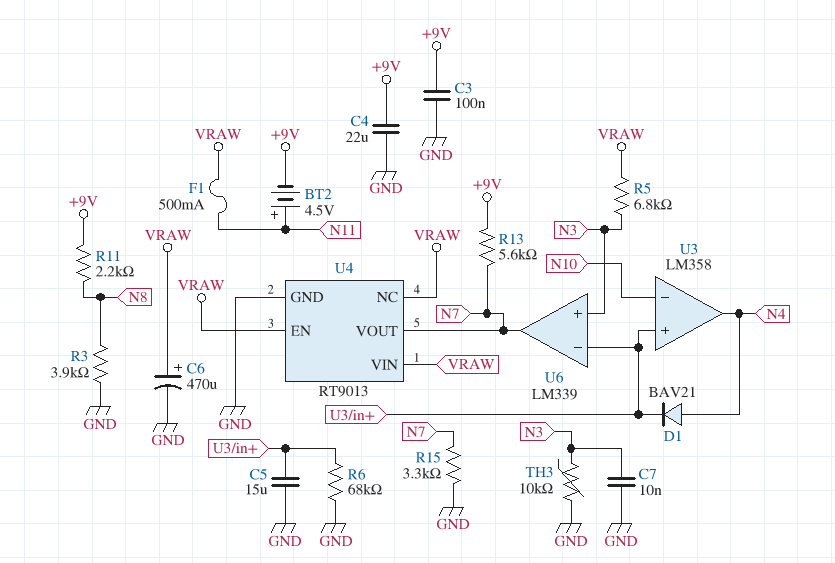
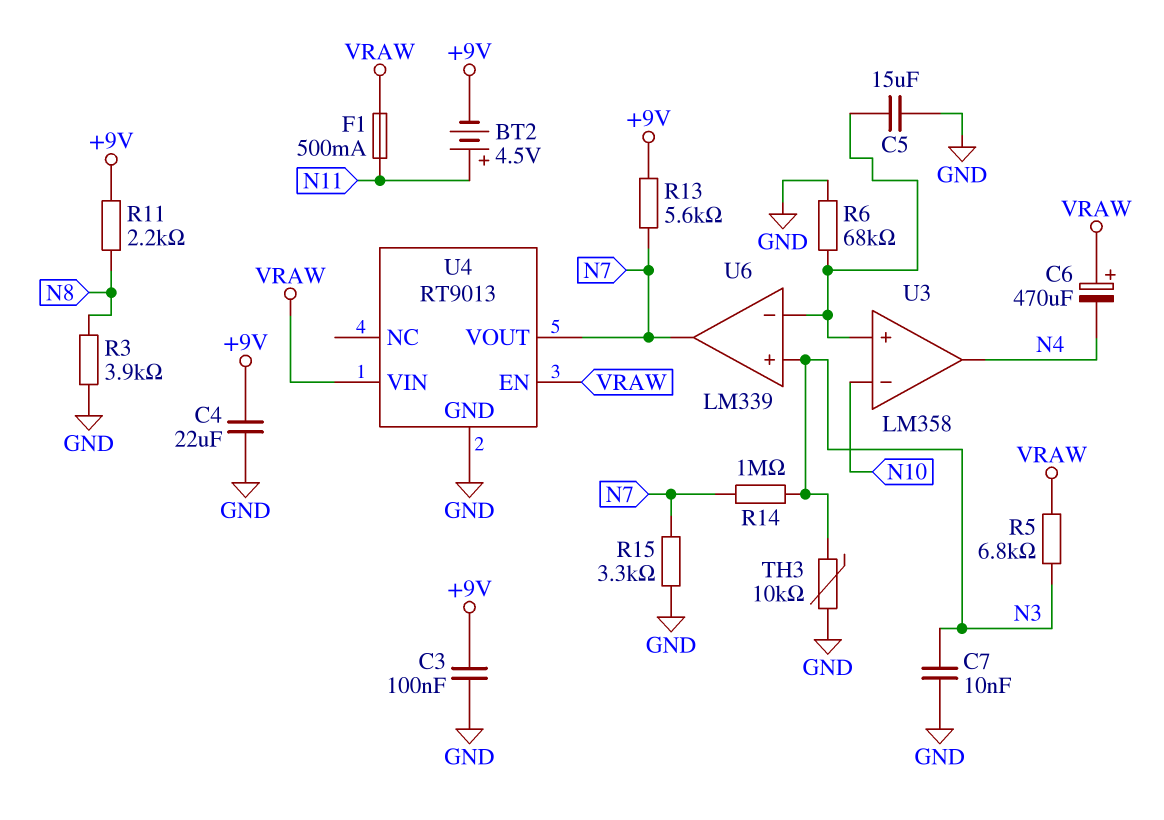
C6: 470uF (plus VRAW, minus GND) -> 470uF (plus VRAW, minus N4)
D1: diode BAV21 (A N4, K U3/in+) -> none
R14: none -> 1M (N3, N7)
U4 pin NC: VRAW -> none

